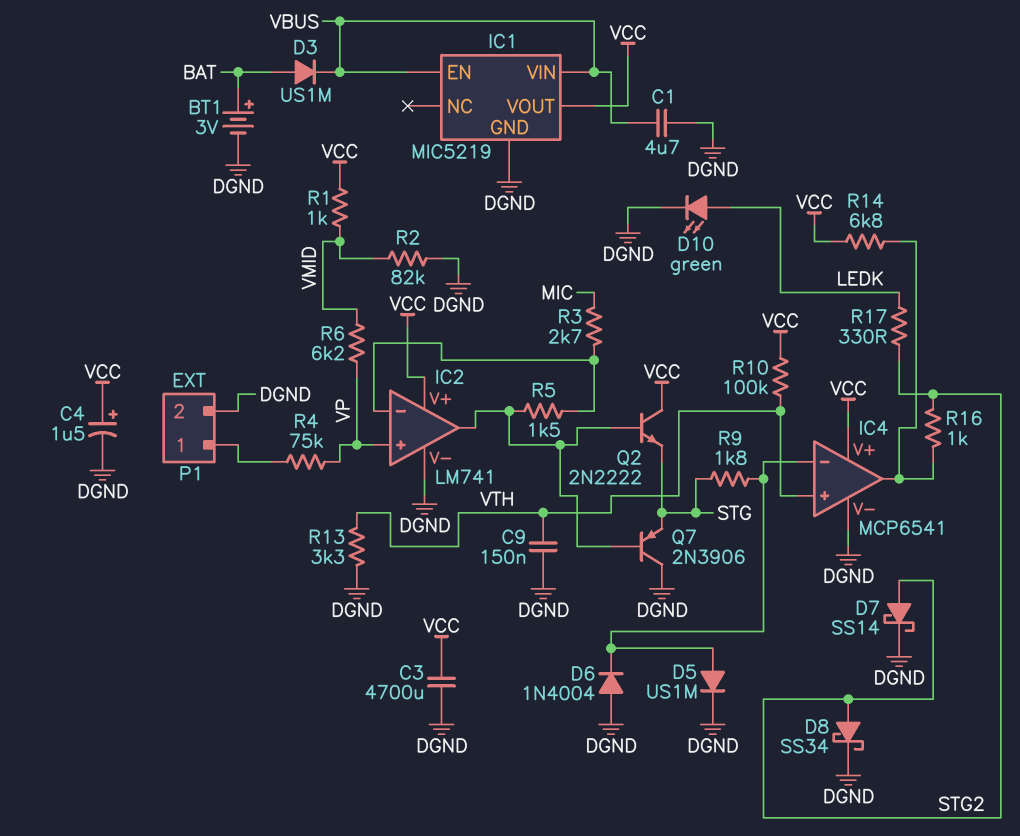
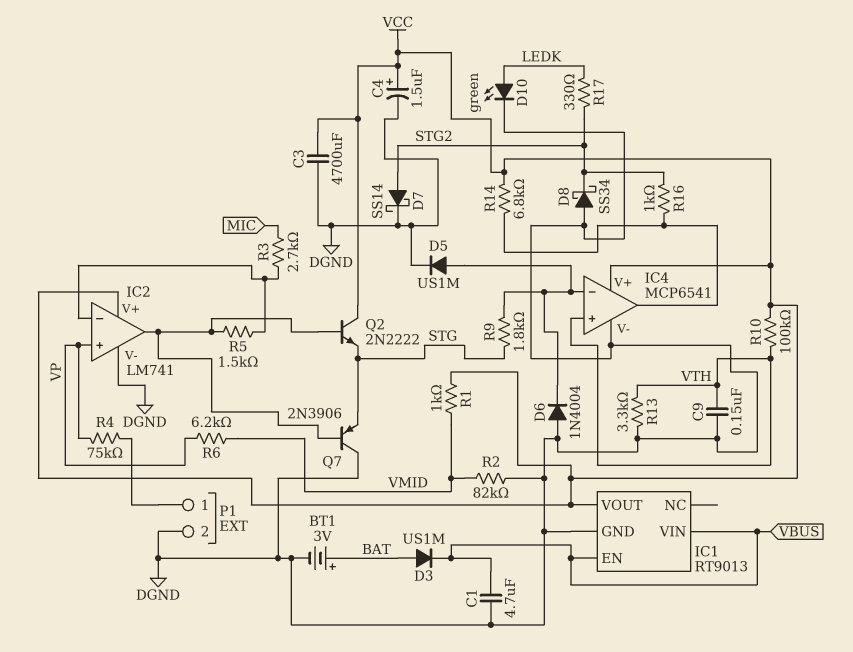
D8: schottky SS34 (A STG2, K DGND) -> schottky SS34 (A DGND, K STG2)
IC1: MIC5219 -> RT9013

